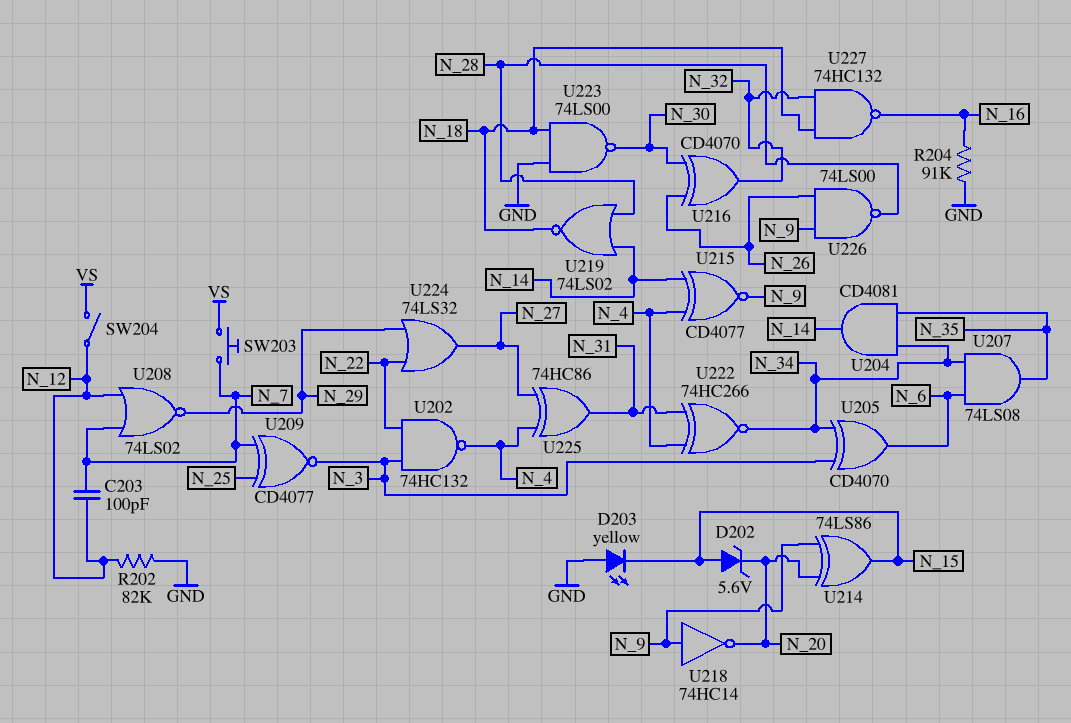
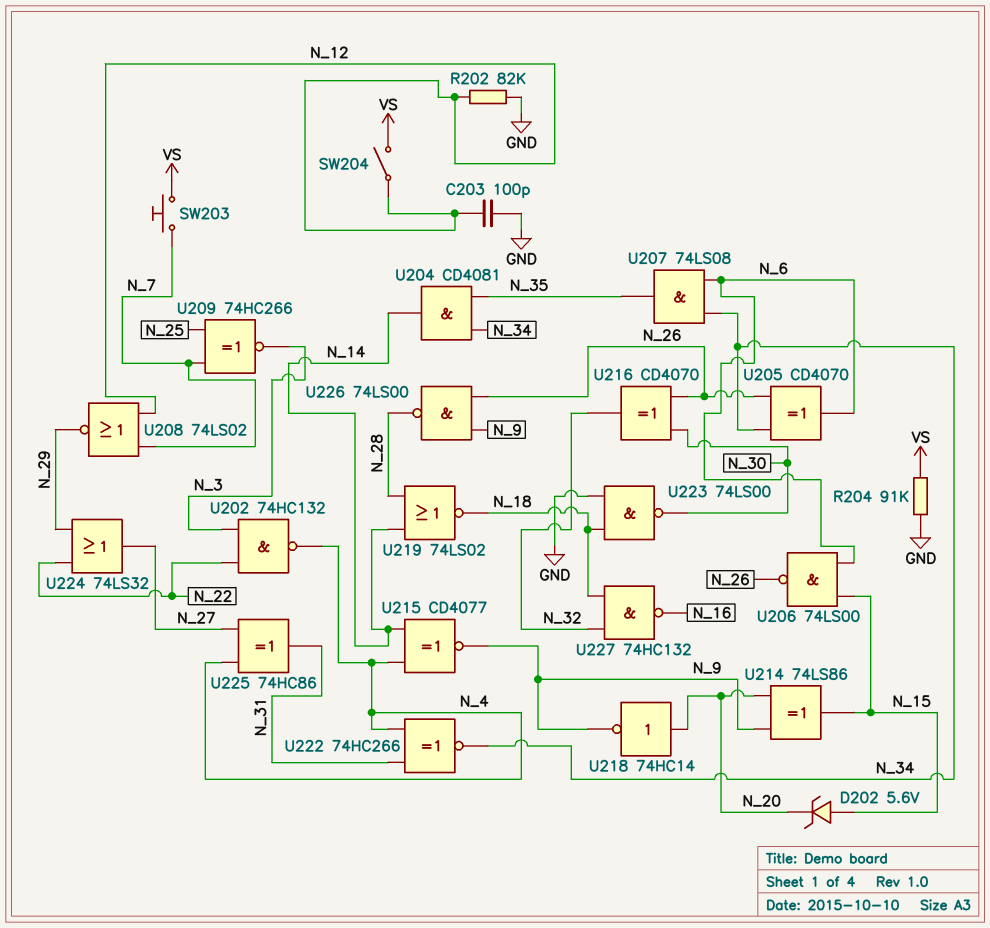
C203: 100pF (N_7, N_12) -> 100pF (GND, N_12)
D203: LED yellow (A GND, K N_15) -> none
R204: 91k (GND, N_16) -> 91k (GND, VS)
U205: XOR CD4070 (in N_3, in N_34, out N_6) -> XOR CD4070 (in N_26, in N_34, out N_6)
U206: none -> NAND 74LS00 (in N_6, in N_15, out N_26)
U209: XNOR CD4077 (in N_7, in N_25, out N_3) -> XNOR 74HC266 (in N_7, in N_25, out N_3)
U218: NOT 74HC14 (in N_9, out N_20) -> NOT 74HC14 (in N_20, out N_9)

